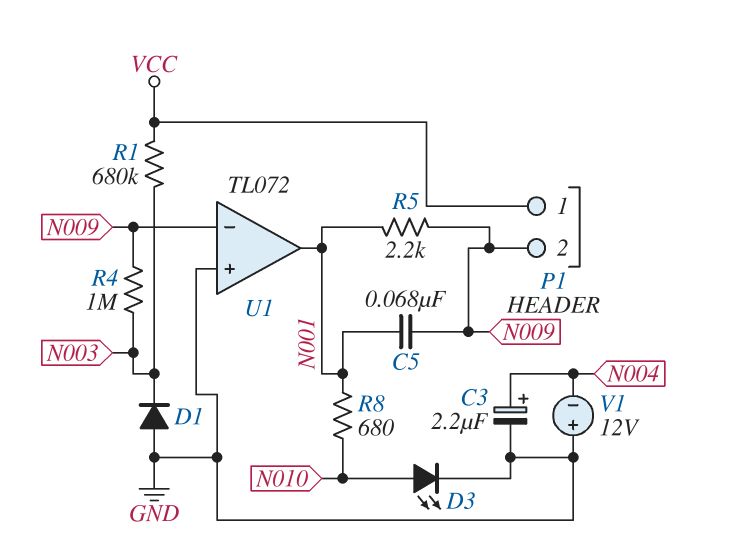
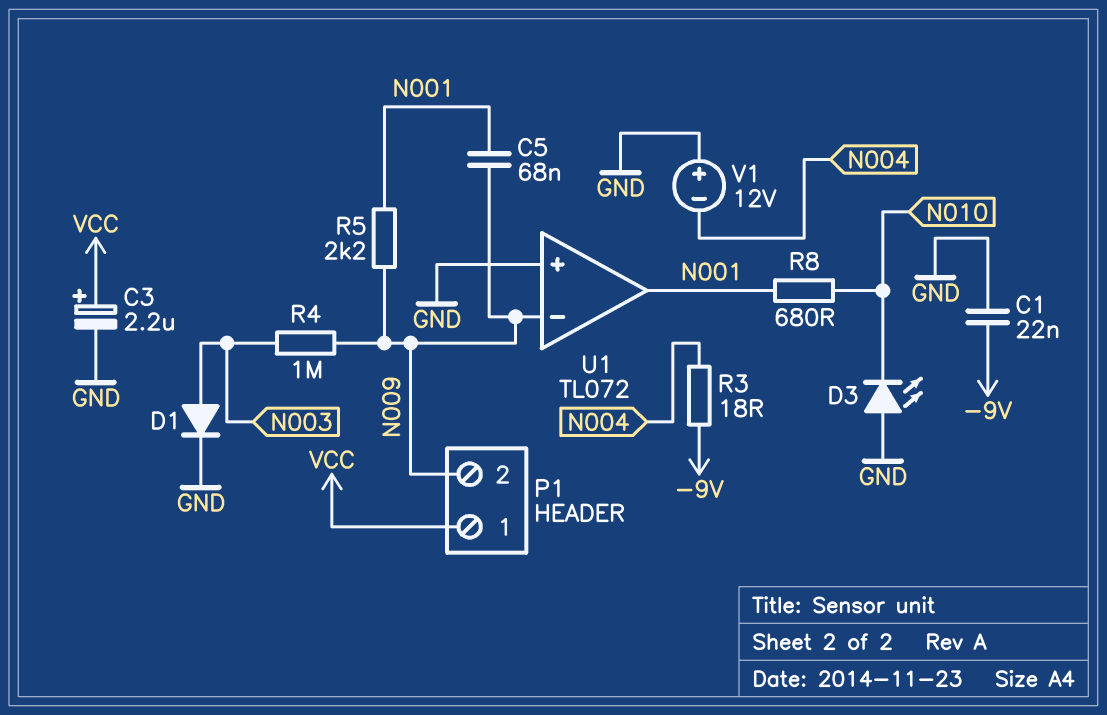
C1: none -> 22nF (-9V, GND)
C3: 2.2uF (plus N004, minus GND) -> 2.2uF (plus VCC, minus GND)
D1: diode (A GND, K N003) -> diode (A N003, K GND)
D3: LED (A N010, K GND) -> LED (A GND, K N010)
R1: 680k (N003, VCC) -> none
R3: none -> 18 (-9V, N004)

